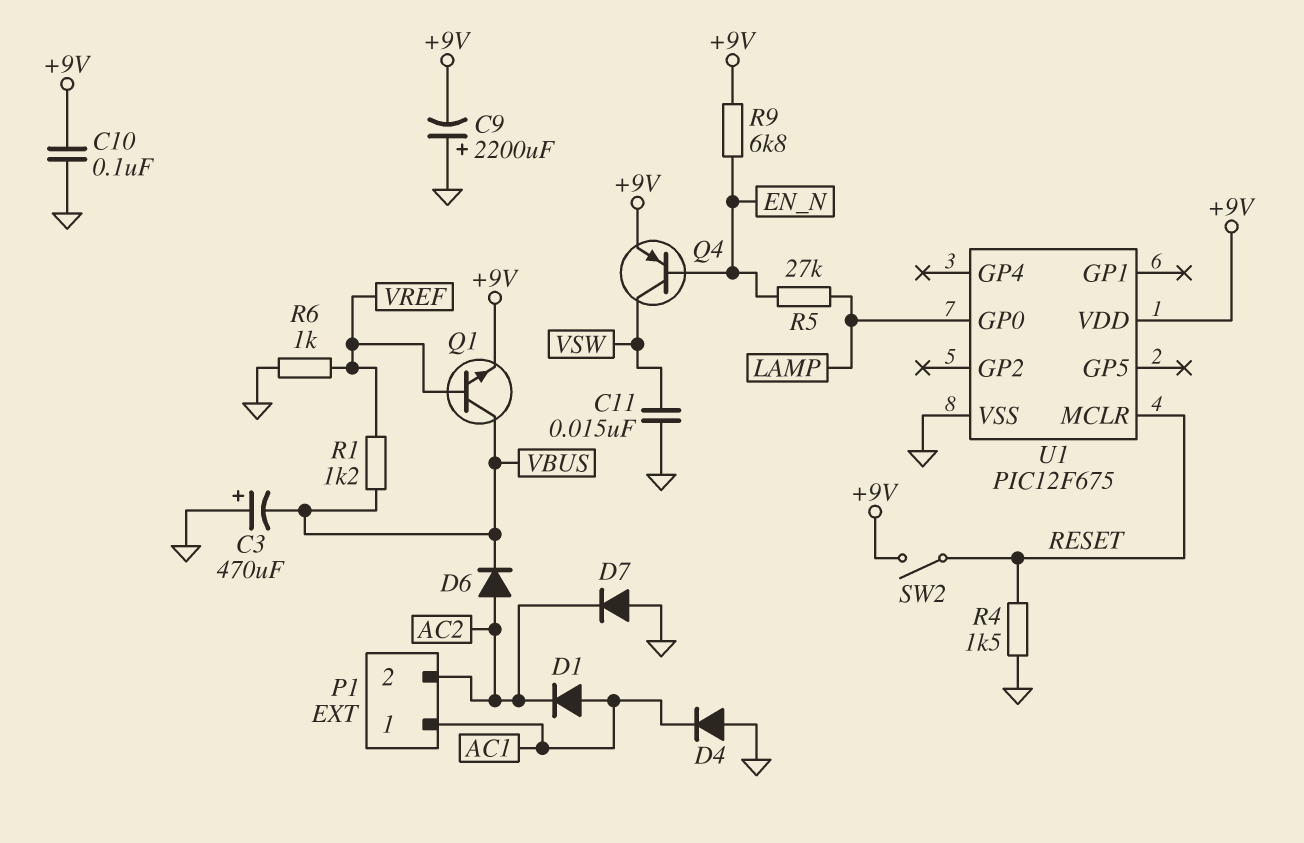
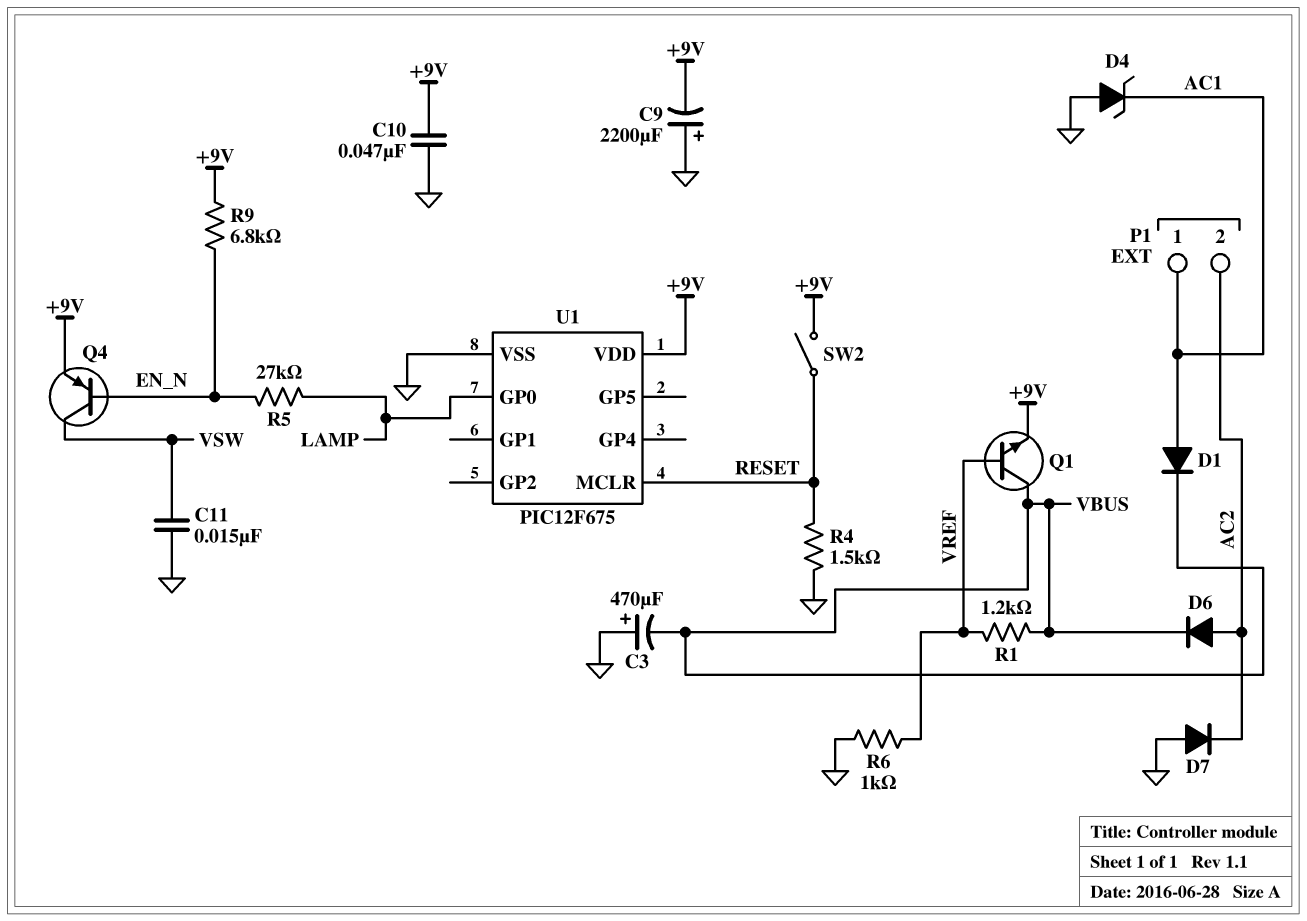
C10: 100nF (+9V, GND) -> 47nF (+9V, GND)
D1: diode (A AC1, K AC2) -> diode (A AC1, K VBUS)
D4: diode (A GND, K AC1) -> zener (A GND, K AC1)

